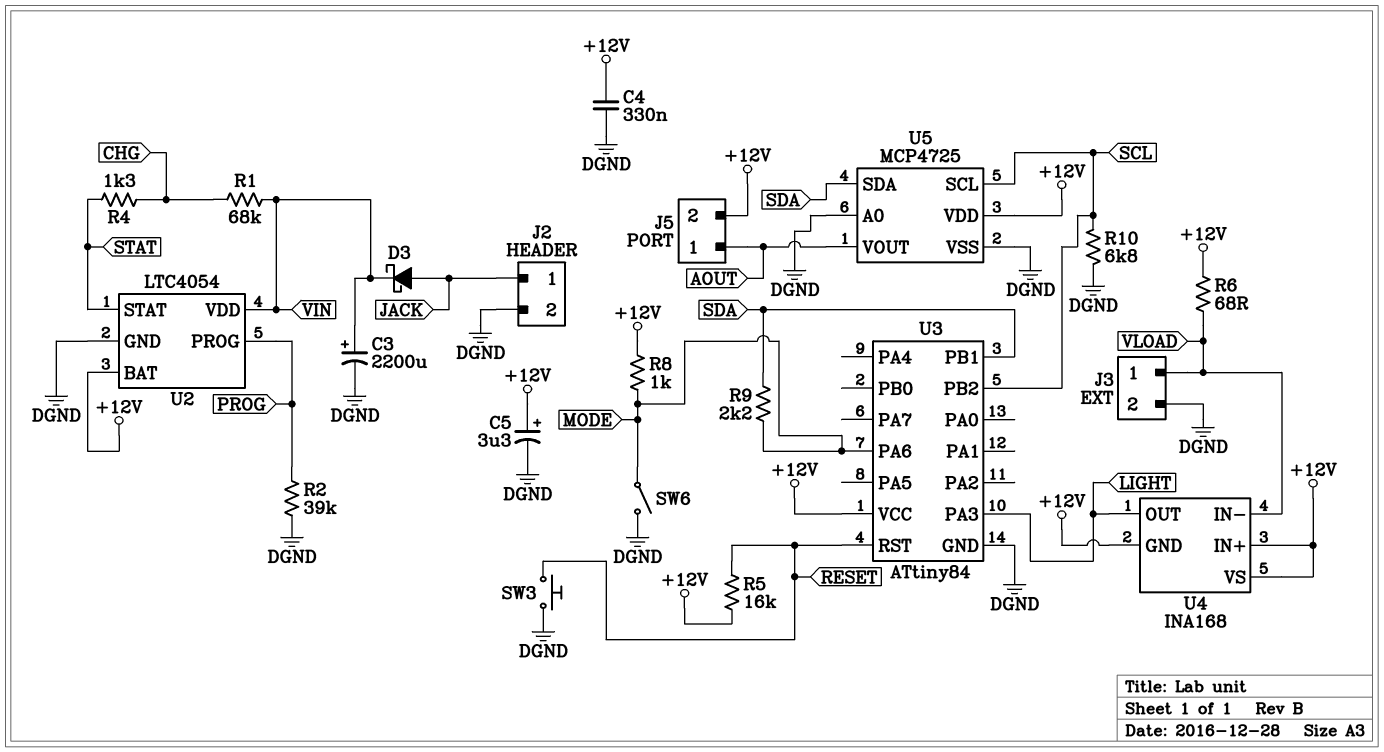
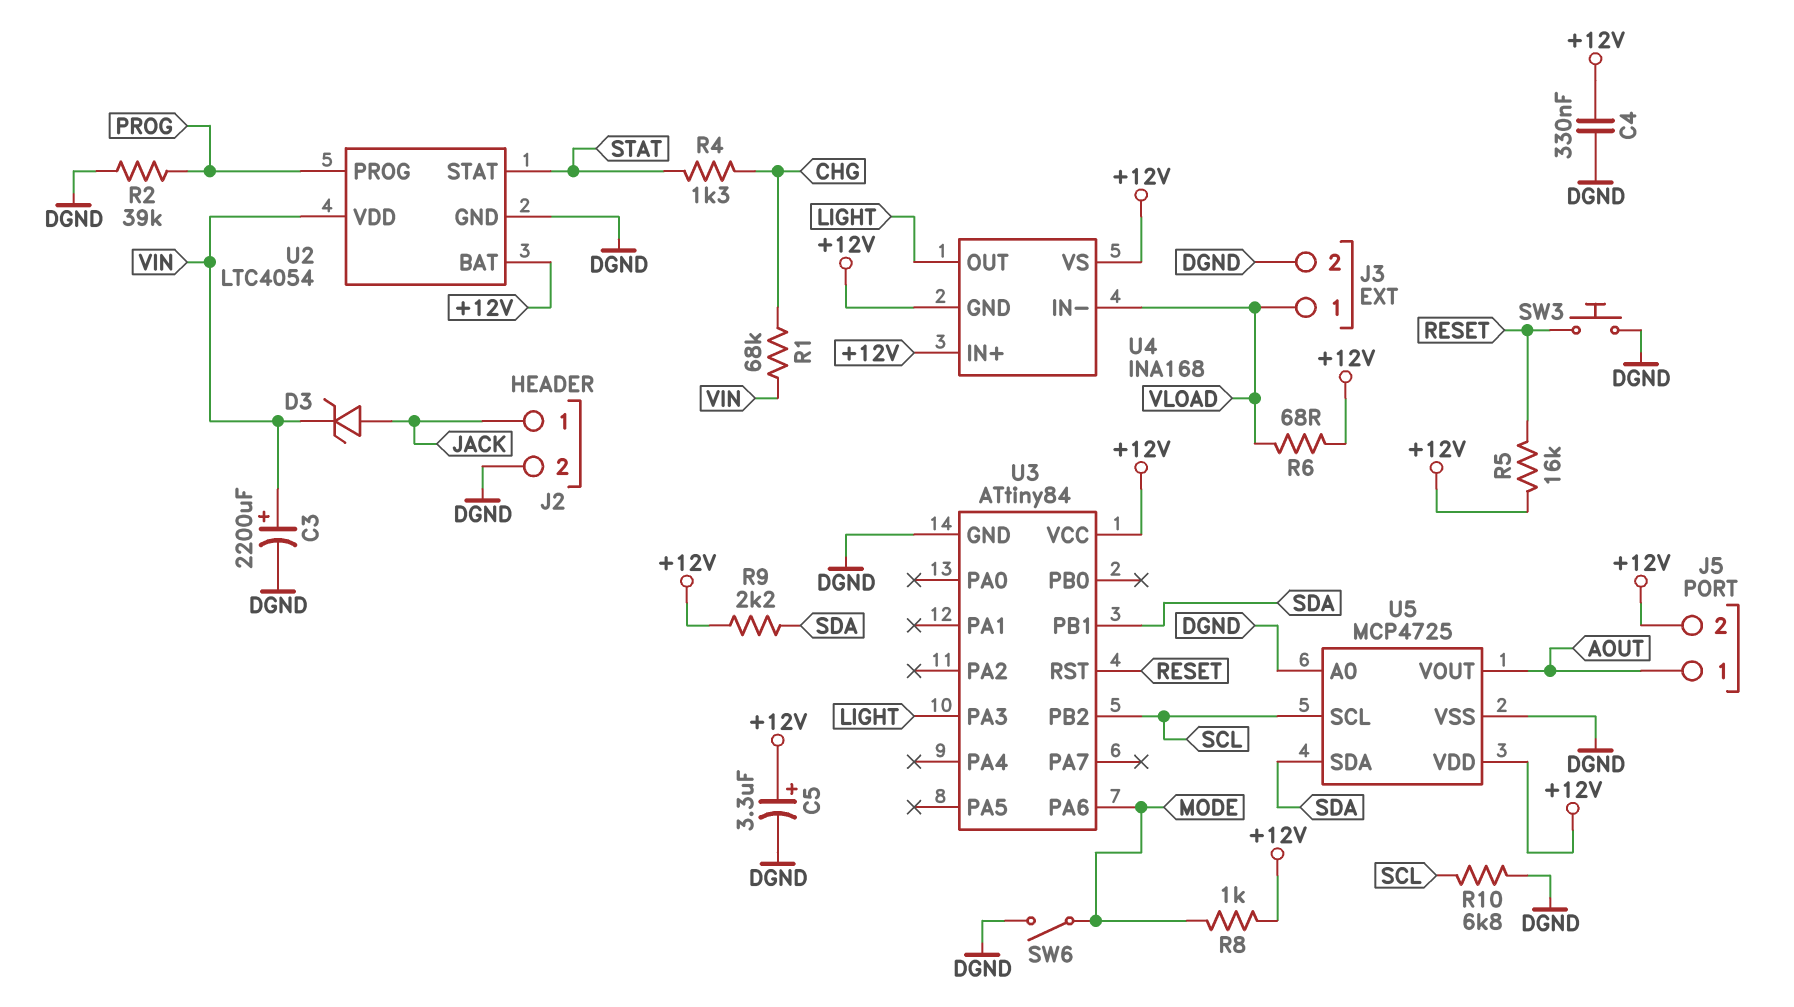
D3: schottky (A JACK, K VIN) -> zener (A JACK, K VIN)
R9: 2.2k (MODE, SDA) -> 2.2k (+12V, SDA)

